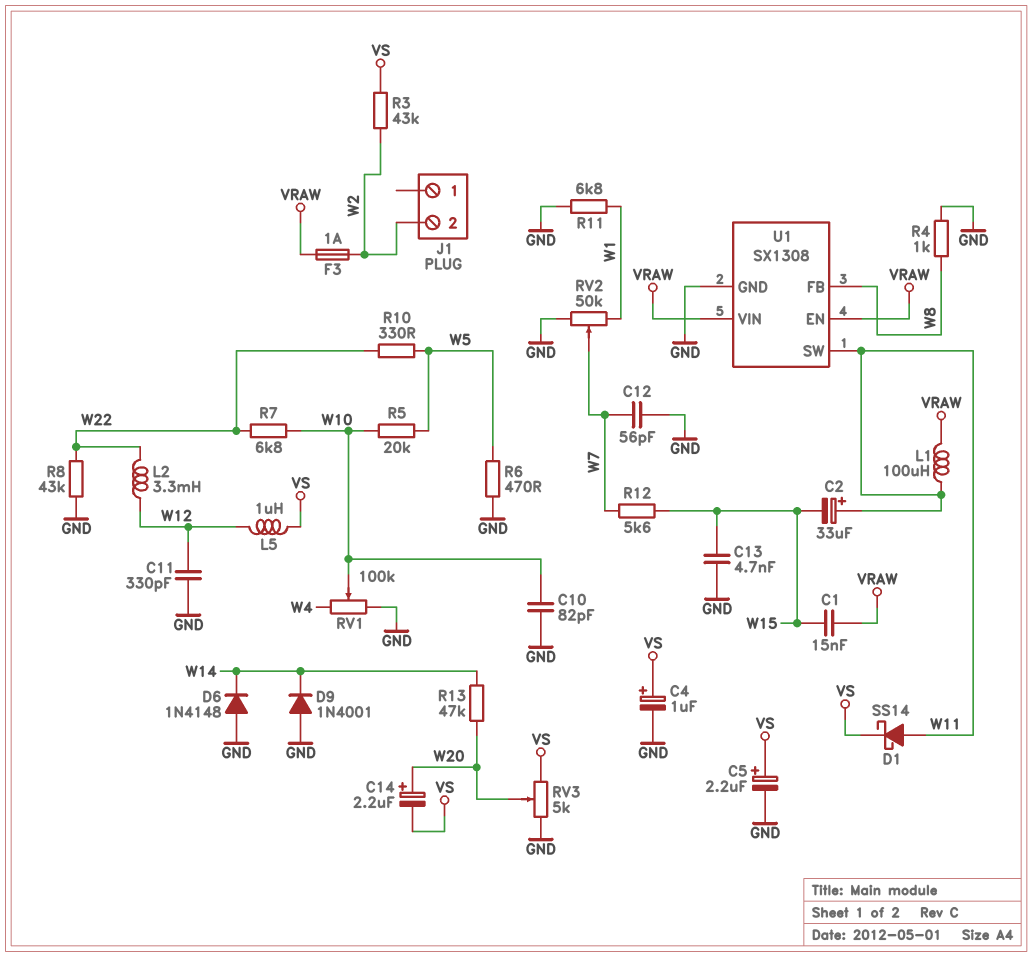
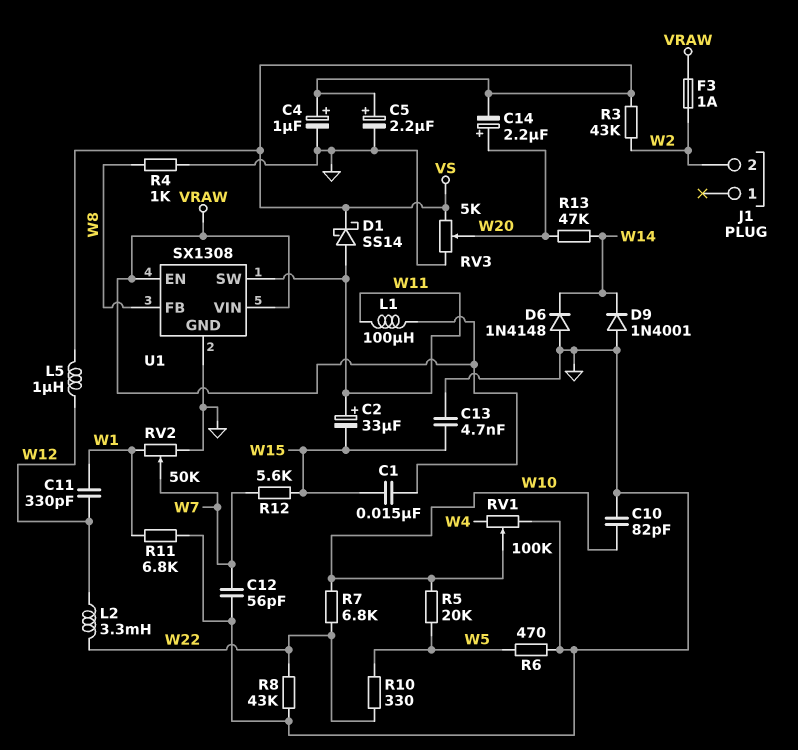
C11: 330pF (GND, W12) -> 330pF (W1, W12)

